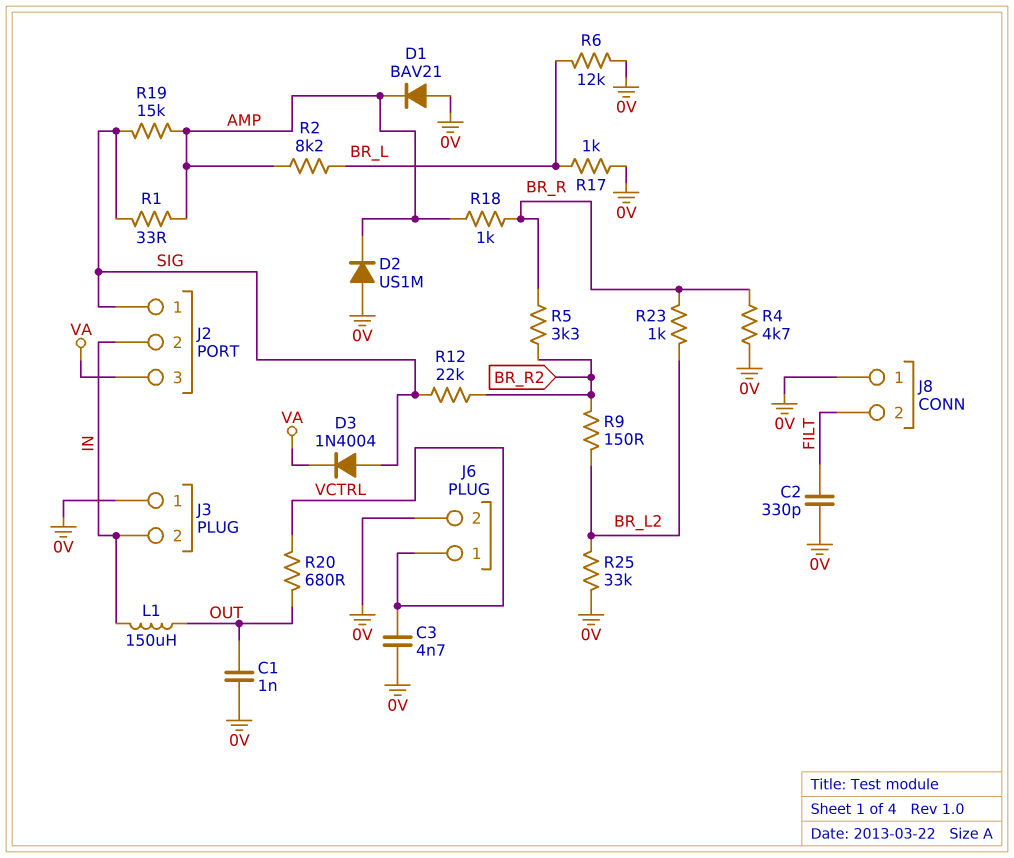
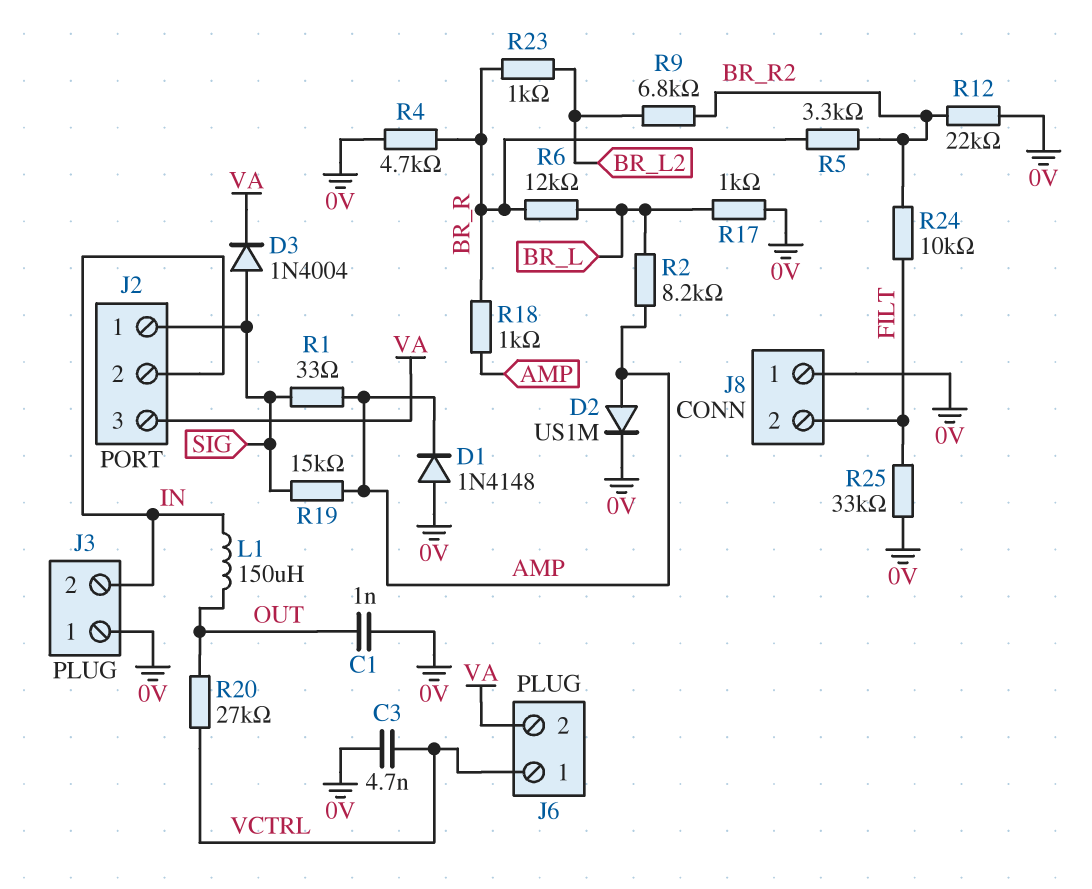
C2: 330pF (0V, FILT) -> none
D1: diode BAV21 (A 0V, K AMP) -> diode 1N4148 (A 0V, K AMP)
D2: diode US1M (A 0V, K AMP) -> diode US1M (A AMP, K 0V)
J6 pin 2: 0V -> VA
R6: 12k (0V, BR_L) -> 12k (BR_L, BR_R)
R9: 150 (BR_L2, BR_R2) -> 6.8k (BR_L2, BR_R2)
R12: 22k (BR_R2, SIG) -> 22k (0V, BR_R2)
R20: 680 (OUT, VCTRL) -> 27k (OUT, VCTRL)
R24: none -> 10k (BR_R2, FILT)
R25: 33k (0V, BR_L2) -> 33k (0V, FILT)

